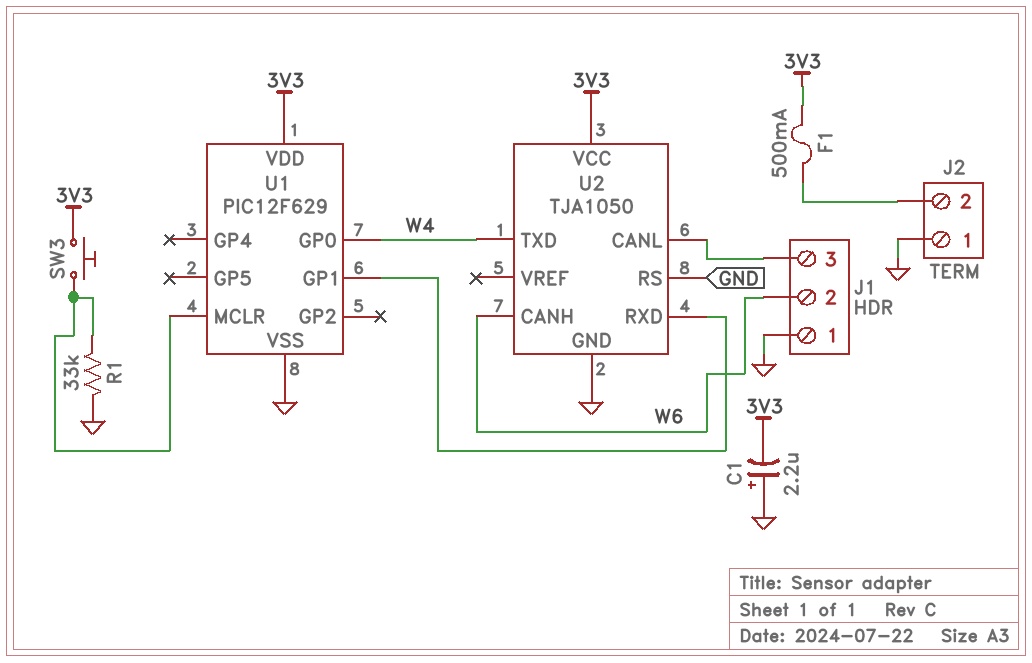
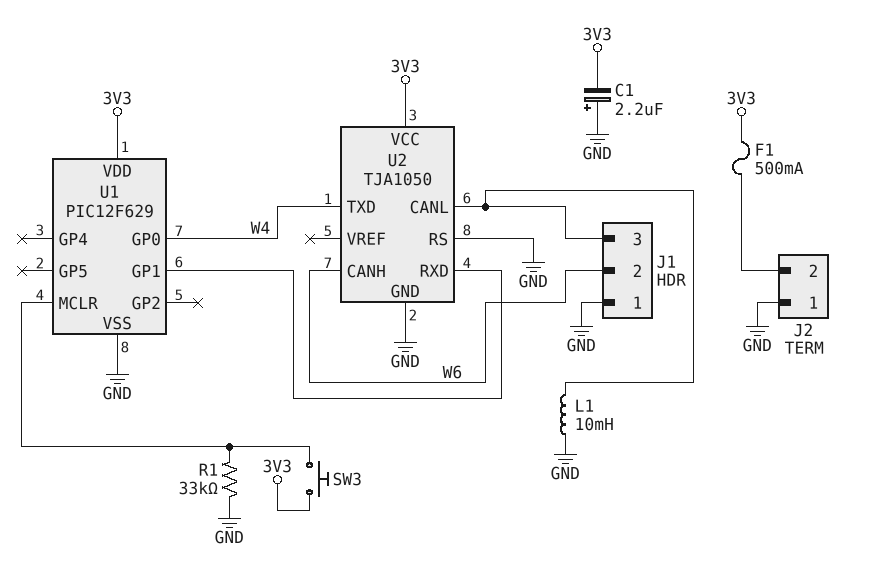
L1: none -> 10mH (GND, J1/3)

